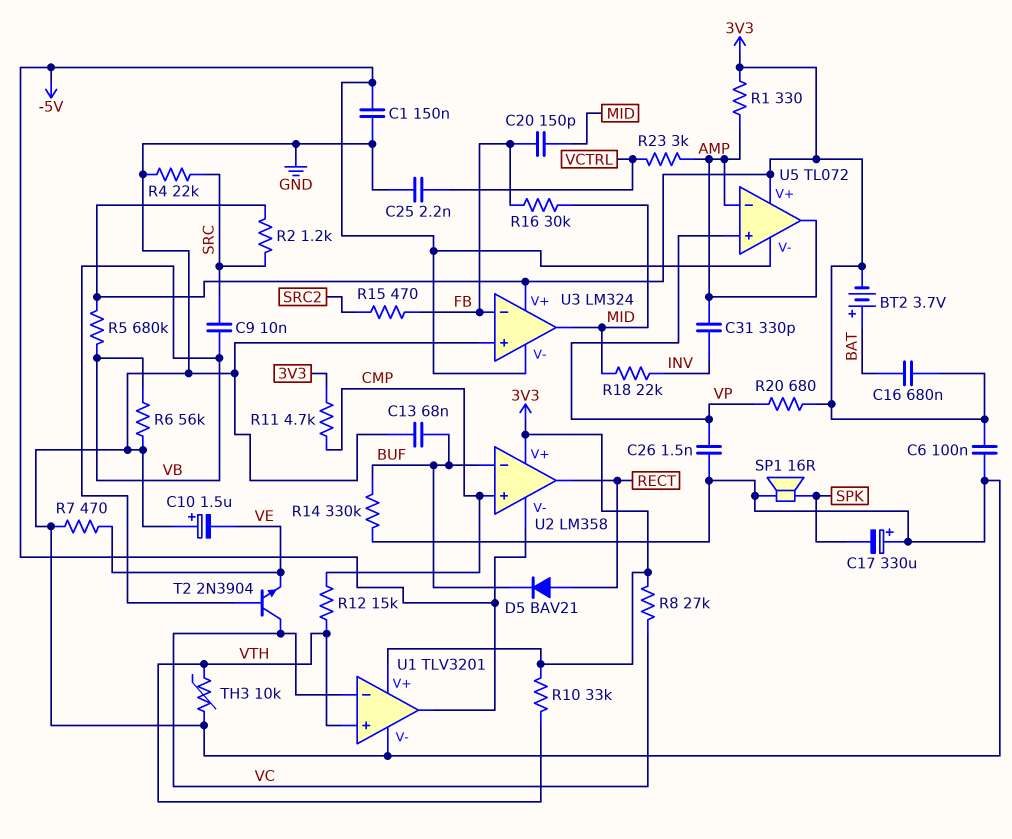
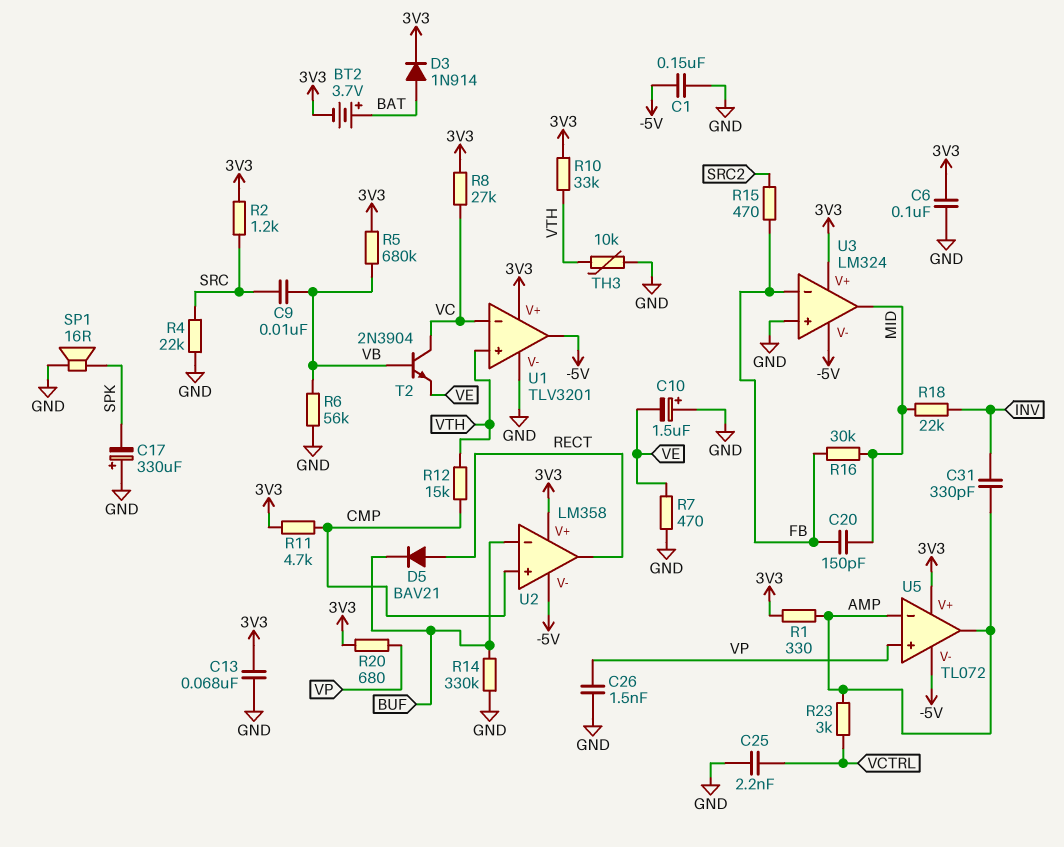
C13: 68nF (BUF, GND) -> 68nF (3V3, GND)
C16: 680nF (3V3, BAT) -> none
D3: none -> diode 1N914 (A BAT, K 3V3)

